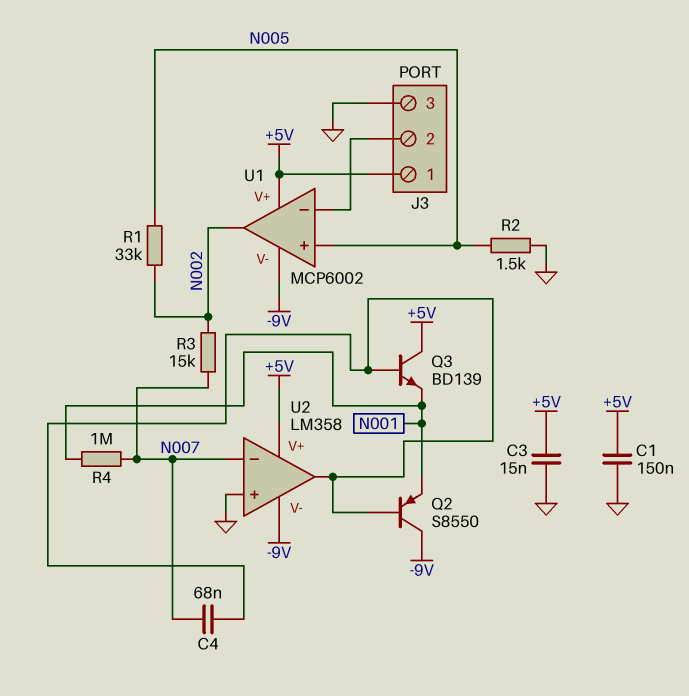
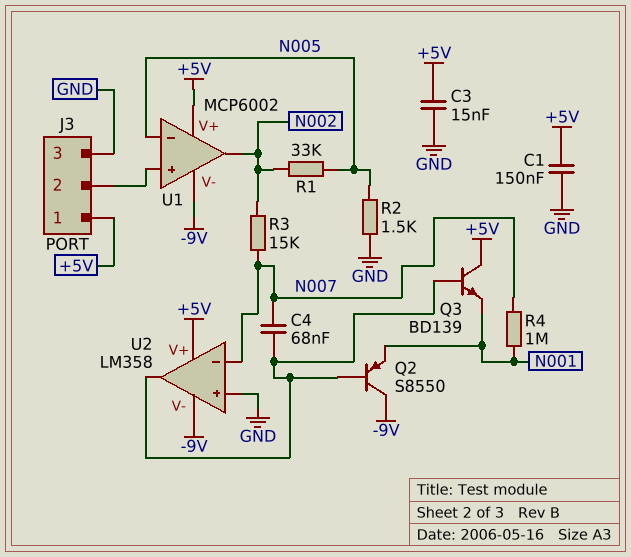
U1 pin in+: N005 -> J3/2
U1 pin in-: J3/2 -> N005

